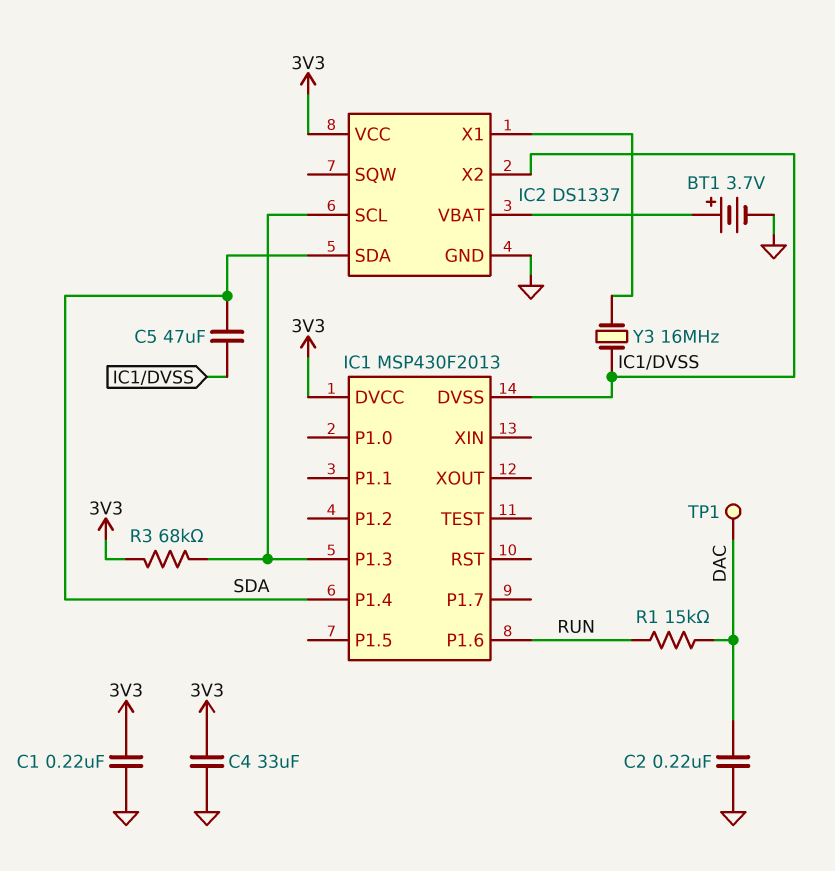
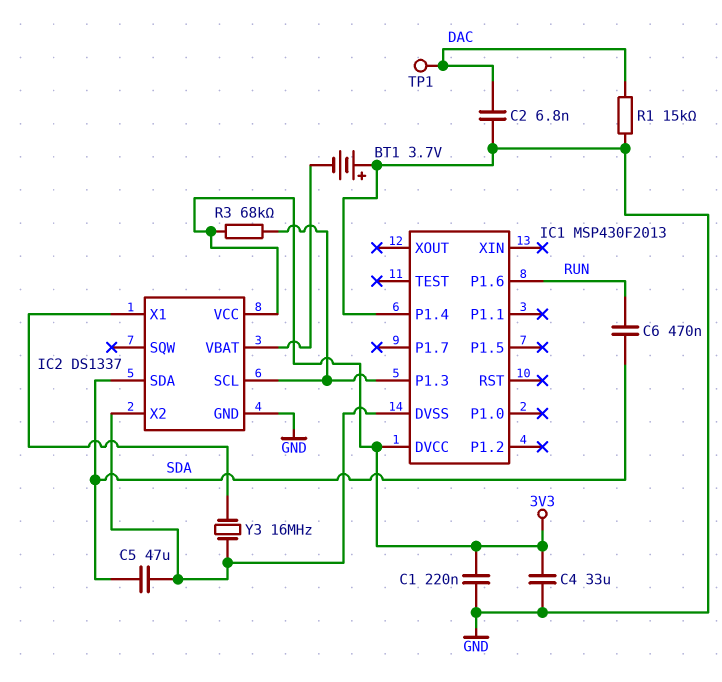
BT1: 3.7V (plus IC2/VBAT, minus GND) -> 3.7V (plus GND, minus IC2/VBAT)
C2: 220nF (DAC, GND) -> 6.8nF (DAC, GND)
C6: none -> 470nF (RUN, SDA)
IC1 pin P1.4: SDA -> GND
R1: 15k (DAC, RUN) -> 15k (DAC, GND)

